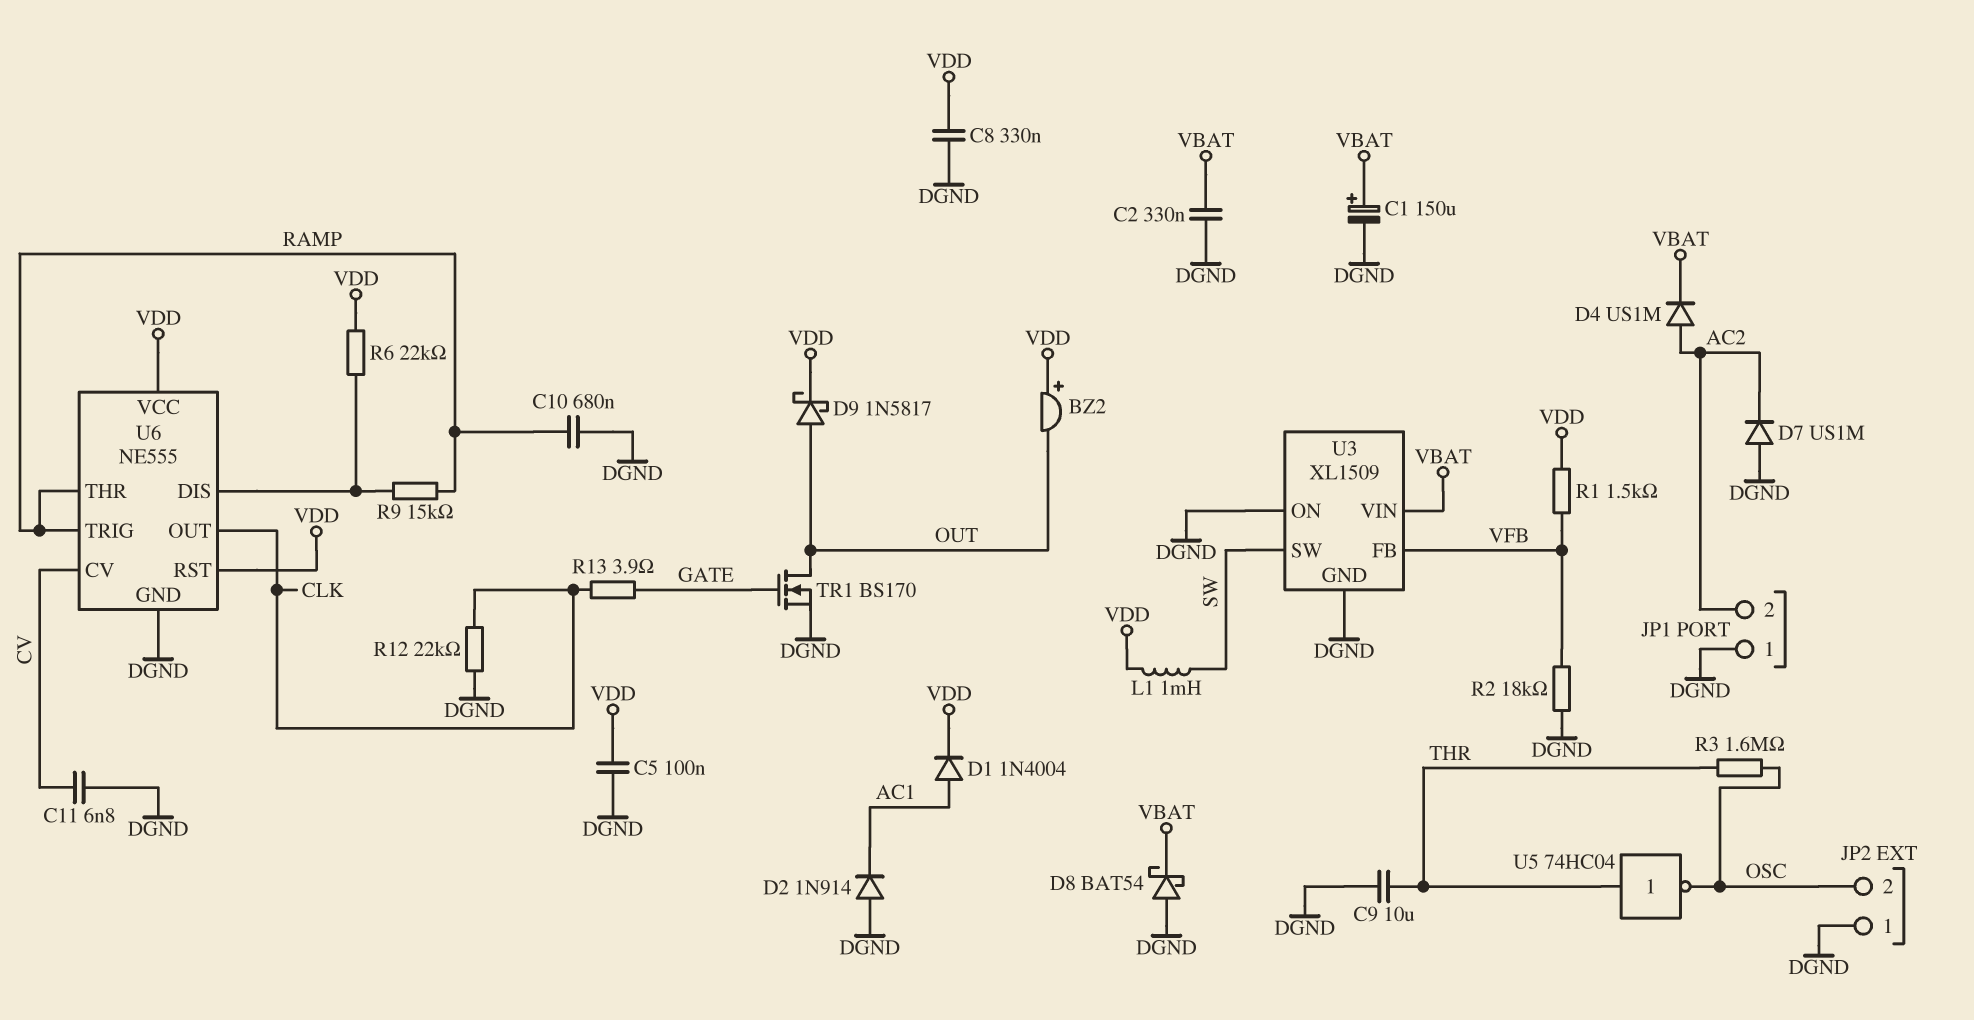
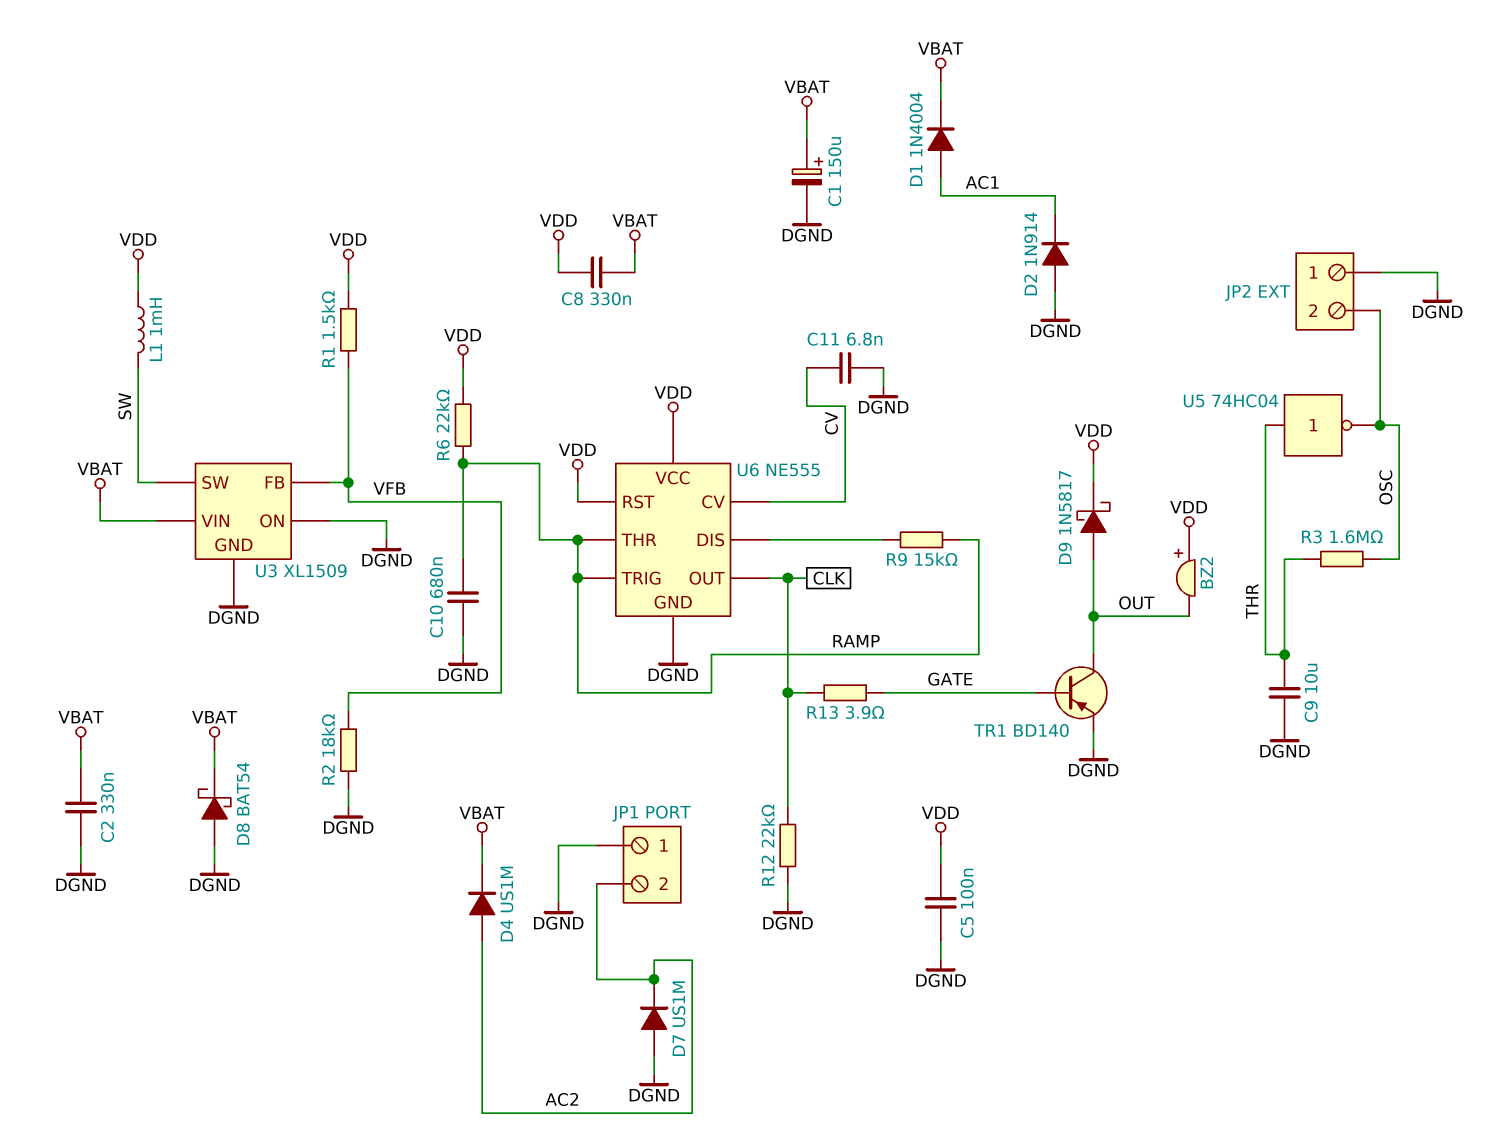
C8: 330nF (DGND, VDD) -> 330nF (VBAT, VDD)
D1: diode 1N4004 (A AC1, K VDD) -> diode 1N4004 (A AC1, K VBAT)
R6: 22k (U6/DIS, VDD) -> 22k (RAMP, VDD)
TR1: NMOS BS170 (G GATE, D OUT, S DGND) -> PNP BD140 (B GATE, C OUT, E DGND)

